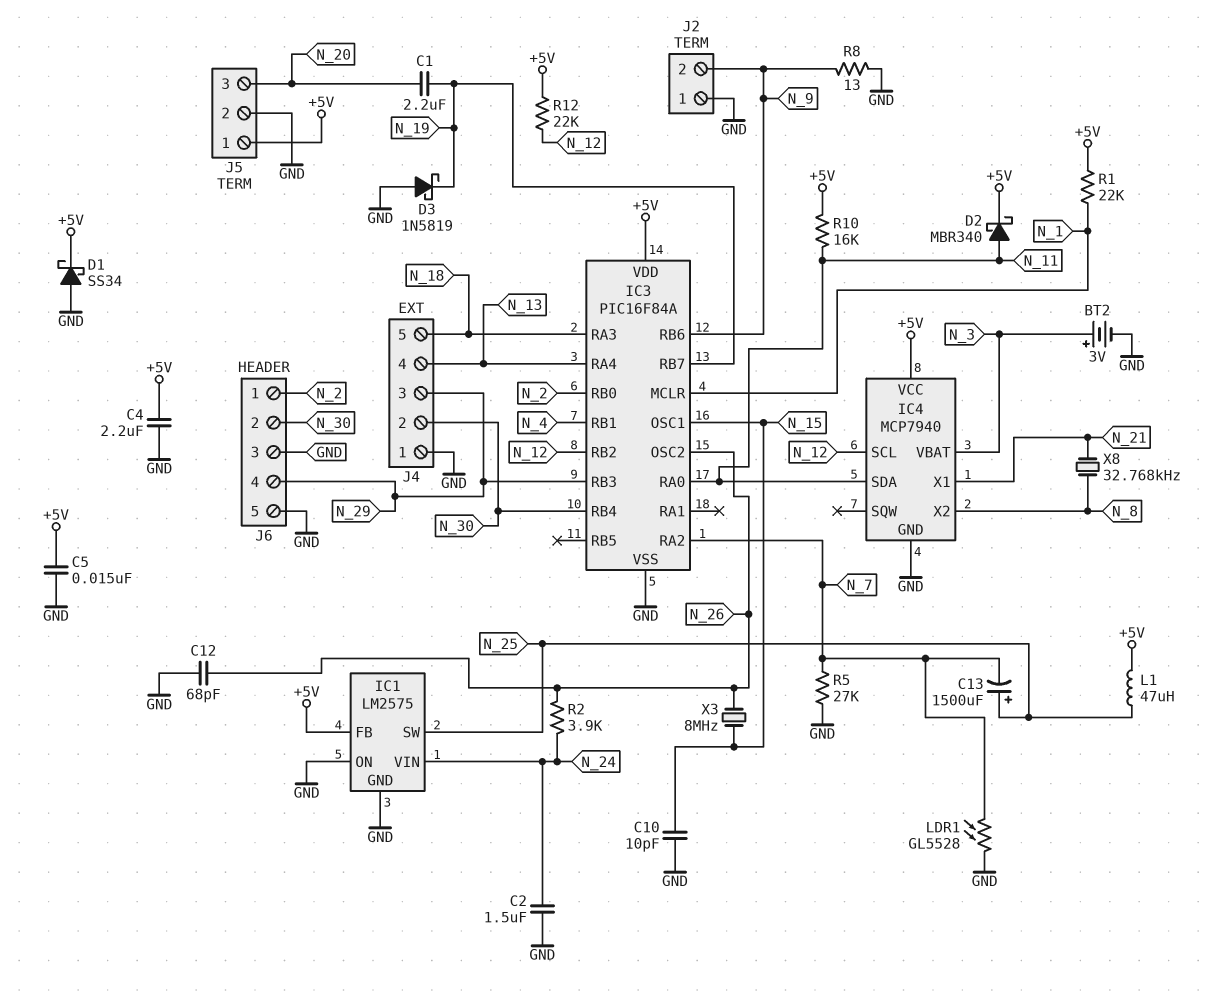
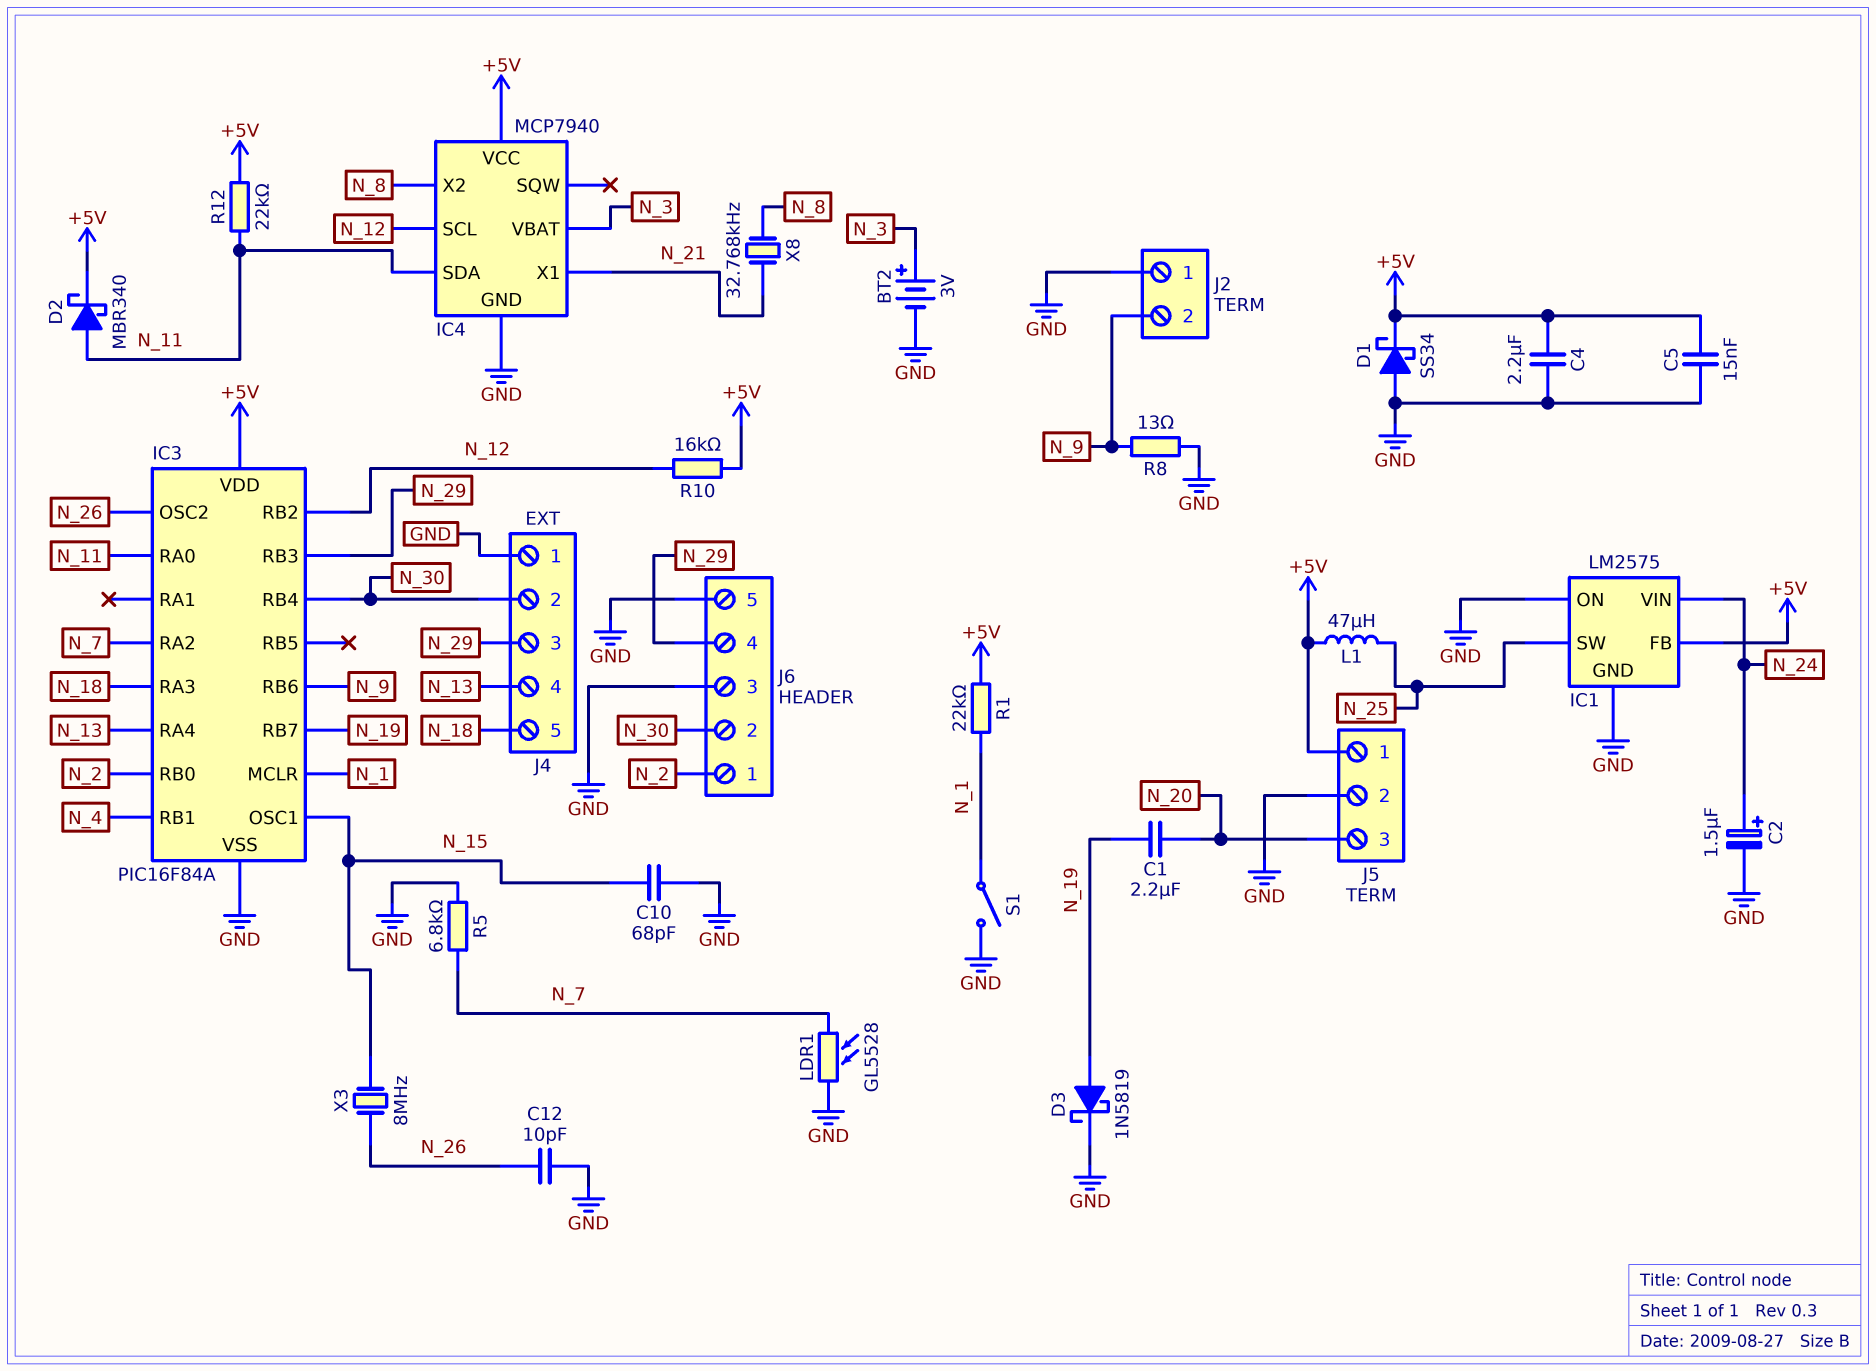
C2: 1.5uF (GND, N_24) -> 1.5uF (plus N_24, minus GND)
C10: 10pF (GND, N_15) -> 68pF (GND, N_15)
C12: 68pF (GND, N_26) -> 10pF (GND, N_26)
C13: 1500uF (plus N_25, minus N_7) -> none
D3: schottky 1N5819 (A GND, K N_19) -> schottky 1N5819 (A N_19, K GND)
R2: 3.9k (N_24, N_26) -> none
R5: 27k (GND, N_7) -> 6.8k (GND, N_7)
R10: 16k (+5V, N_11) -> 16k (+5V, N_12)
R12: 22k (+5V, N_12) -> 22k (+5V, N_11)
S1: none -> switch (GND, N_1)

